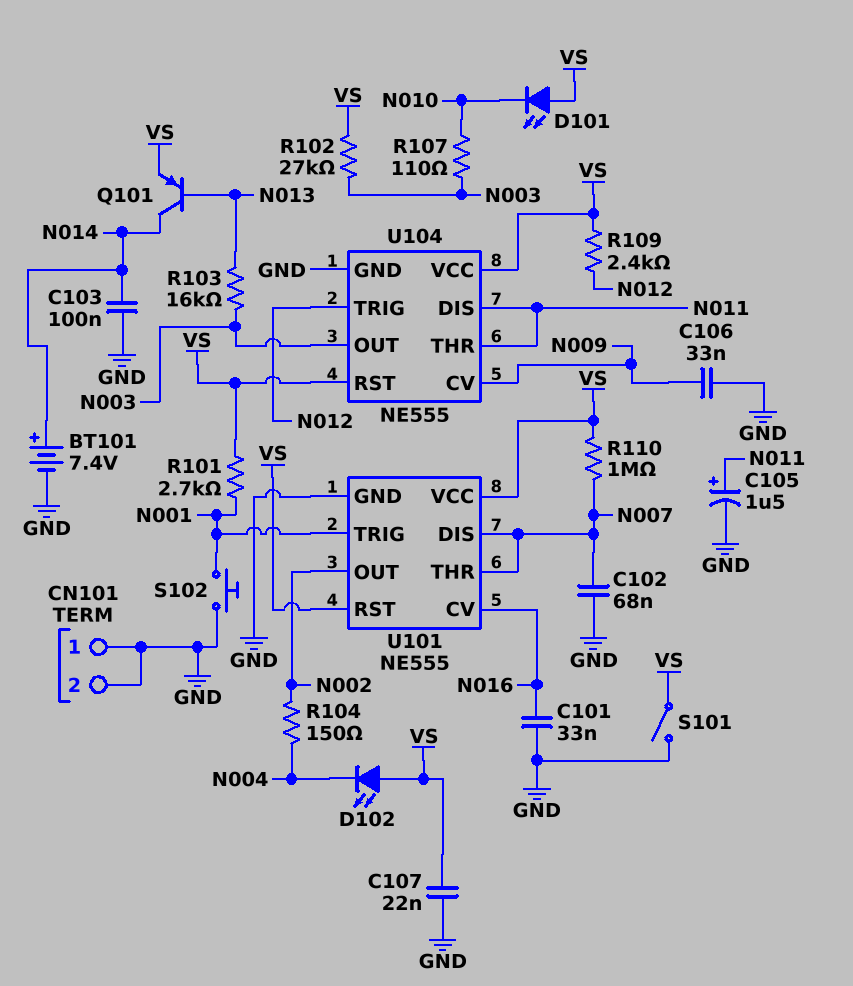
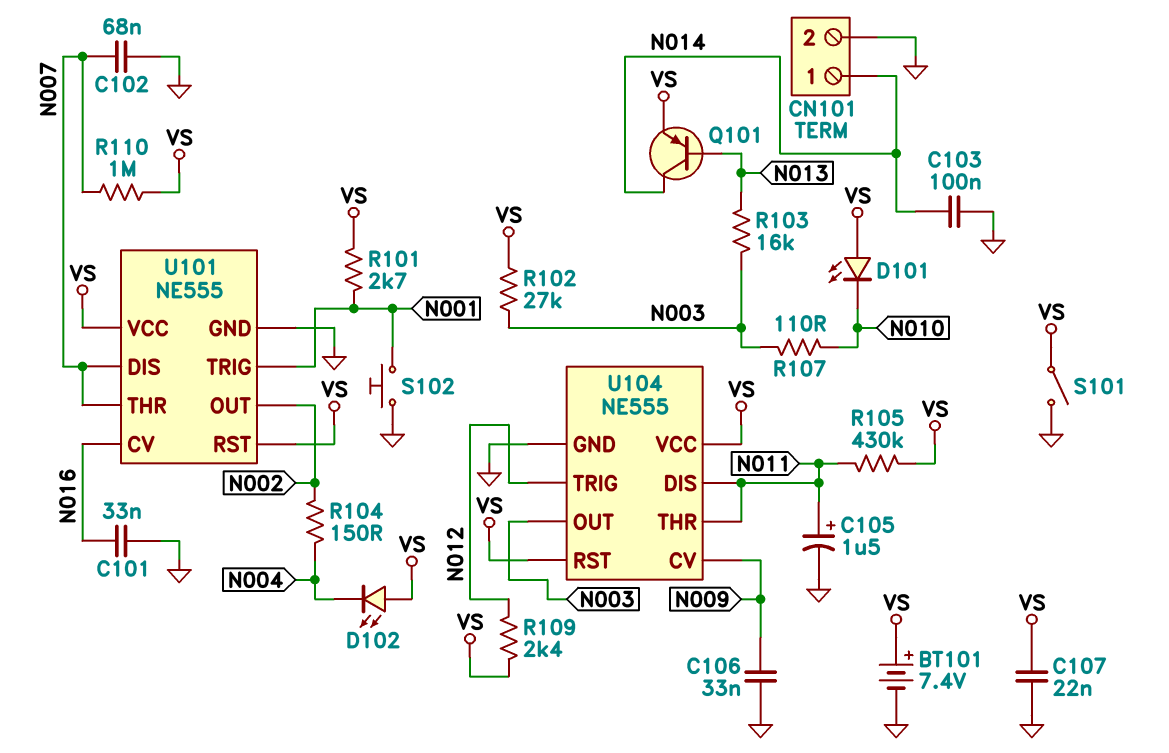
BT101: 7.4V (plus N014, minus GND) -> 7.4V (plus VS, minus GND)
CN101 pin 1: GND -> N014
R105: none -> 430k (N011, VS)

